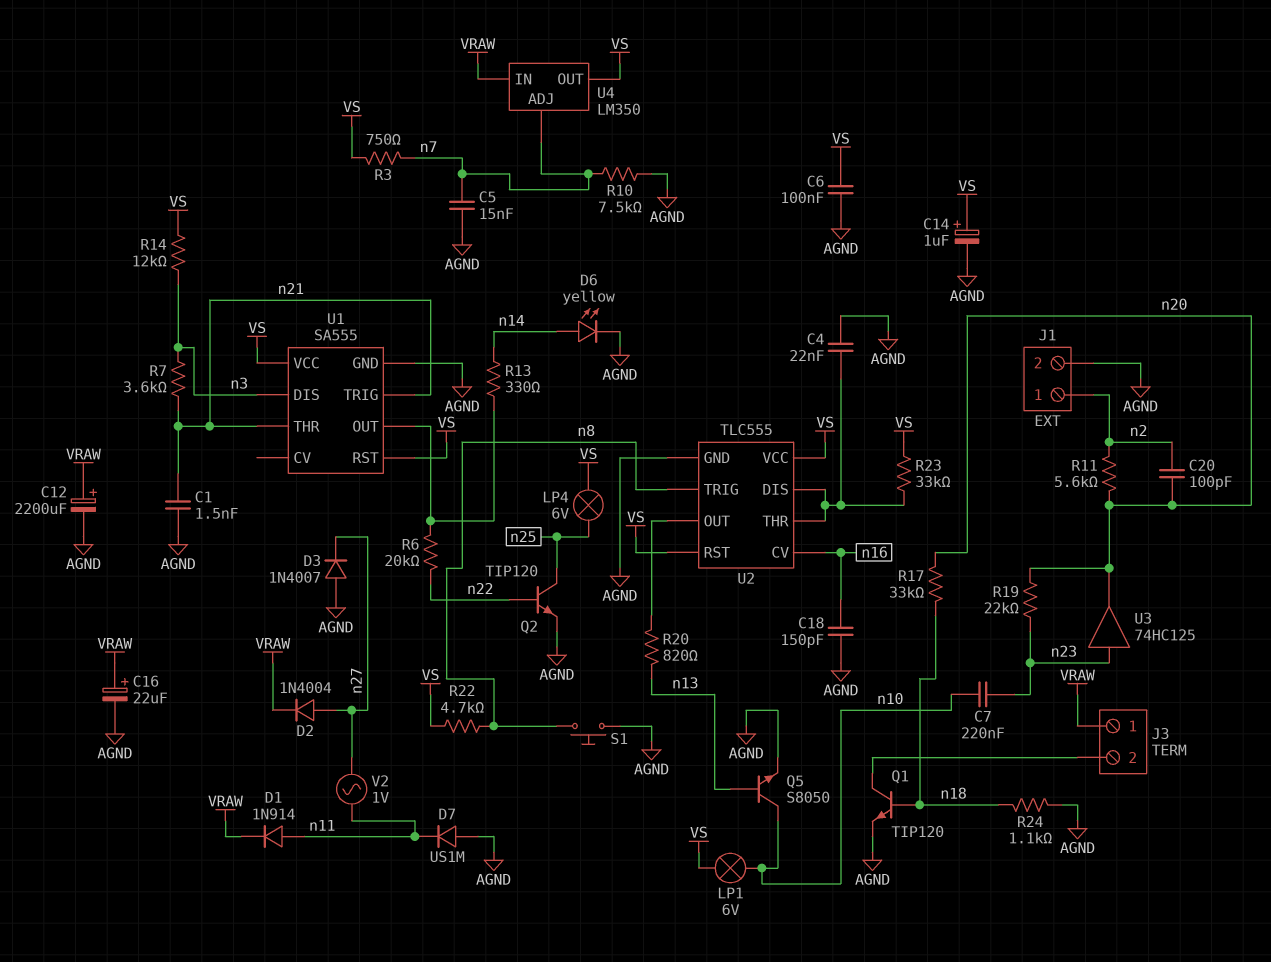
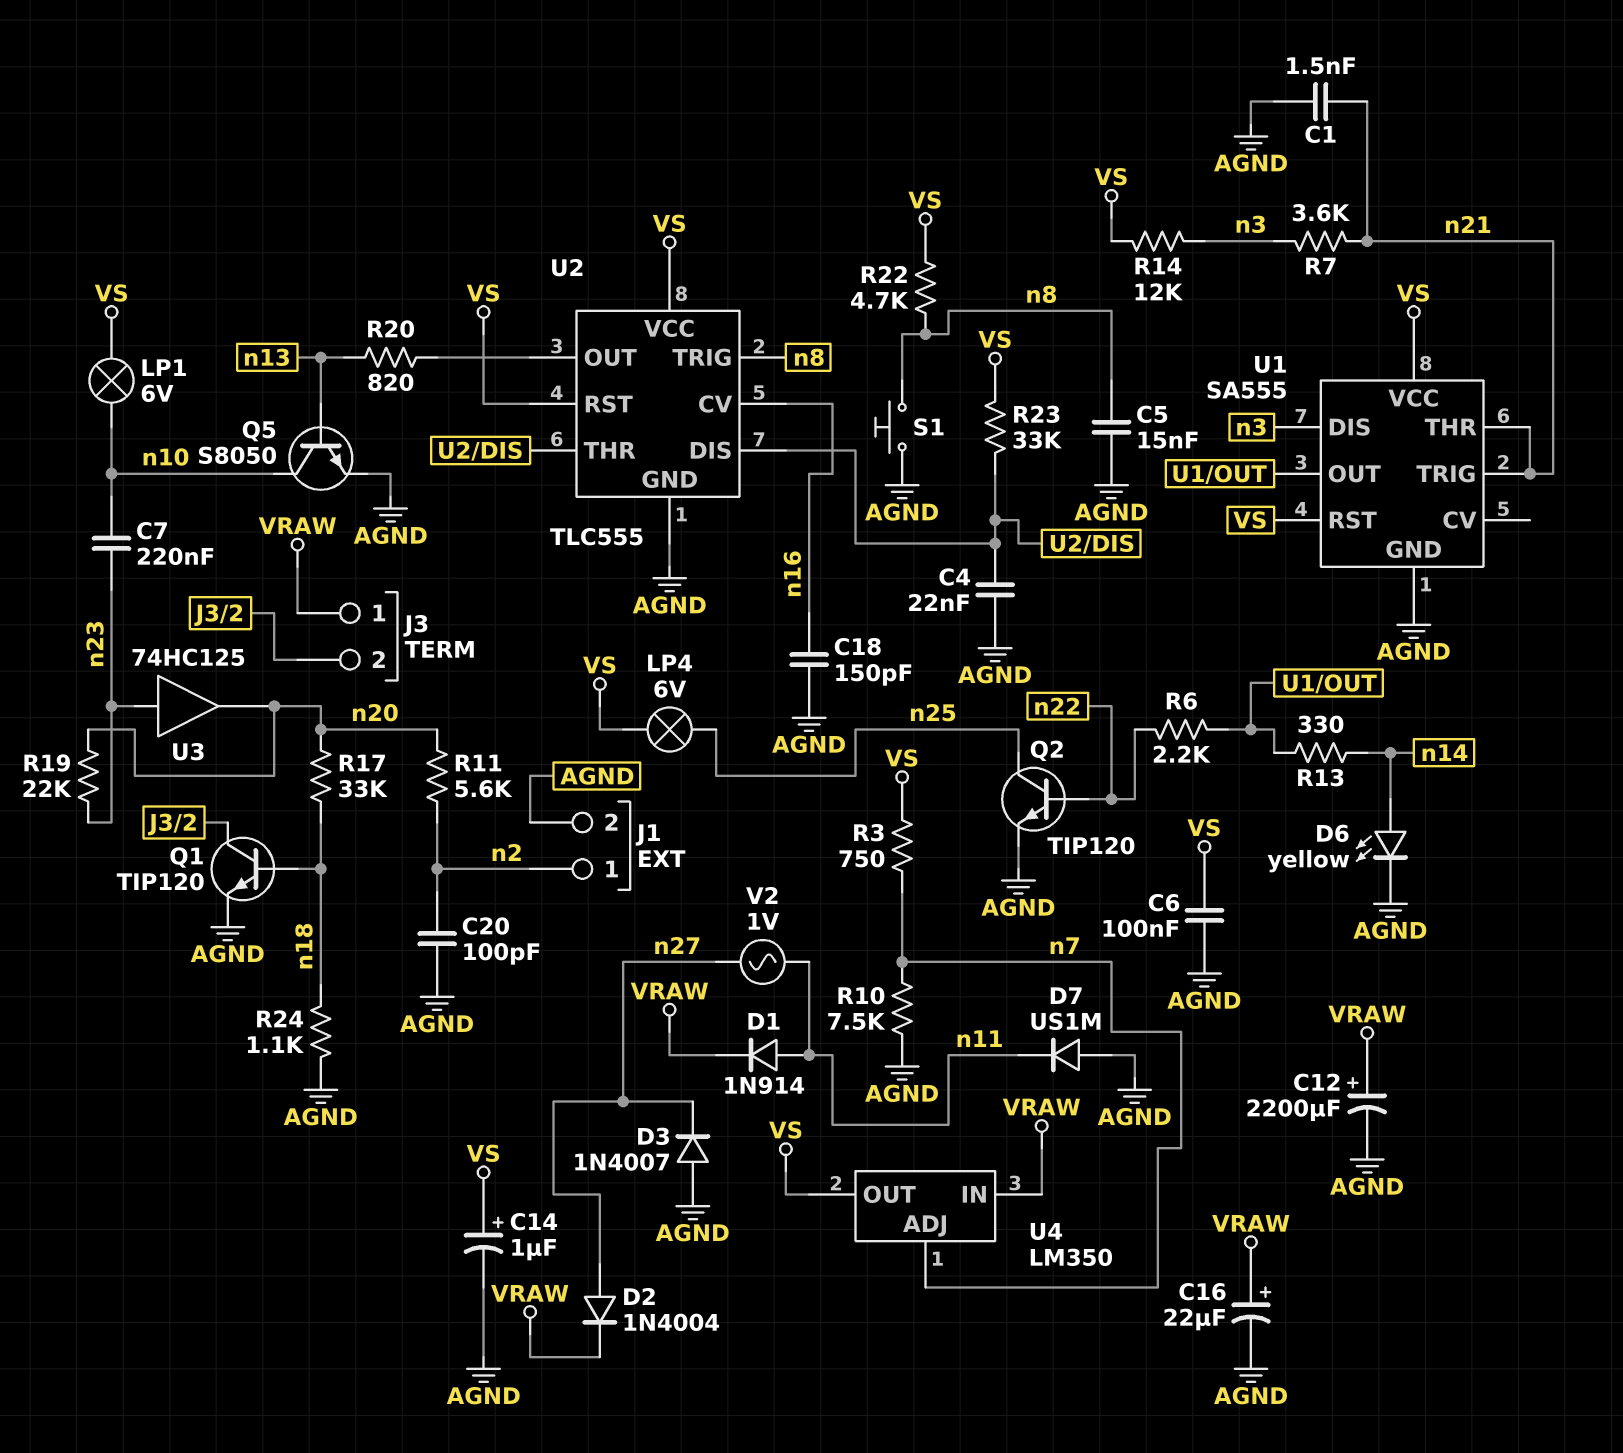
C5: 15nF (AGND, n7) -> 15nF (AGND, n8)
C20: 100pF (n2, n20) -> 100pF (AGND, n2)
R6: 20k (U1/OUT, n22) -> 2.2k (U1/OUT, n22)

